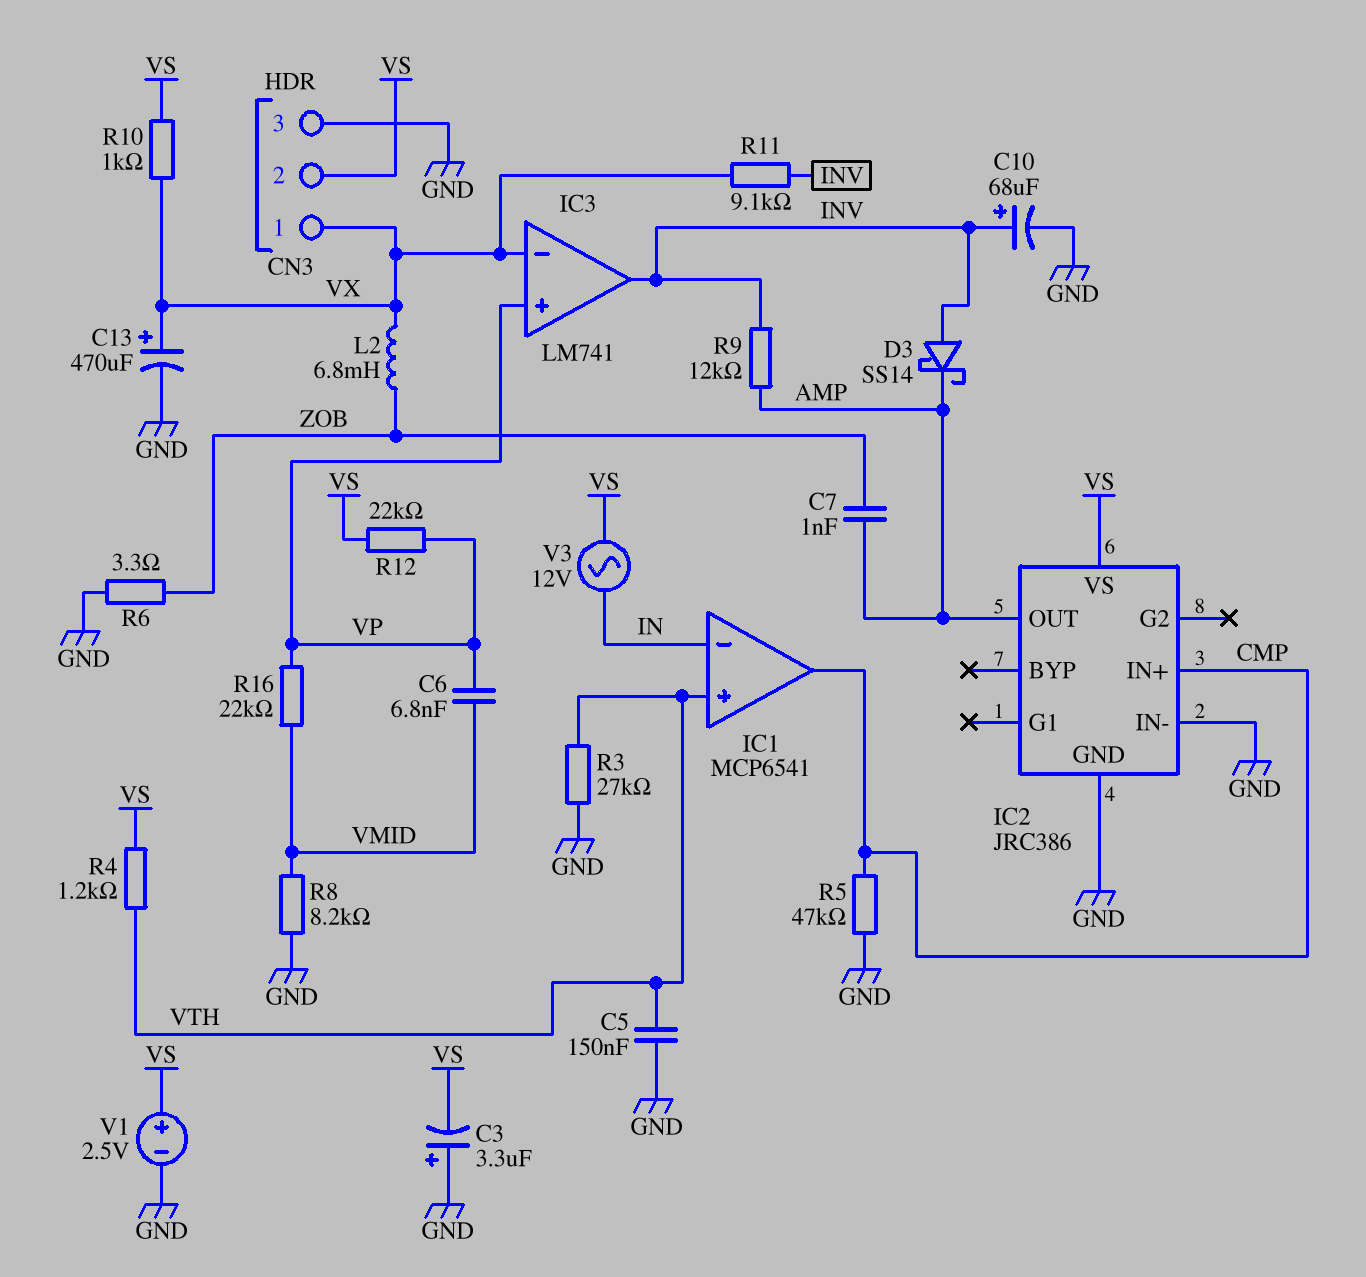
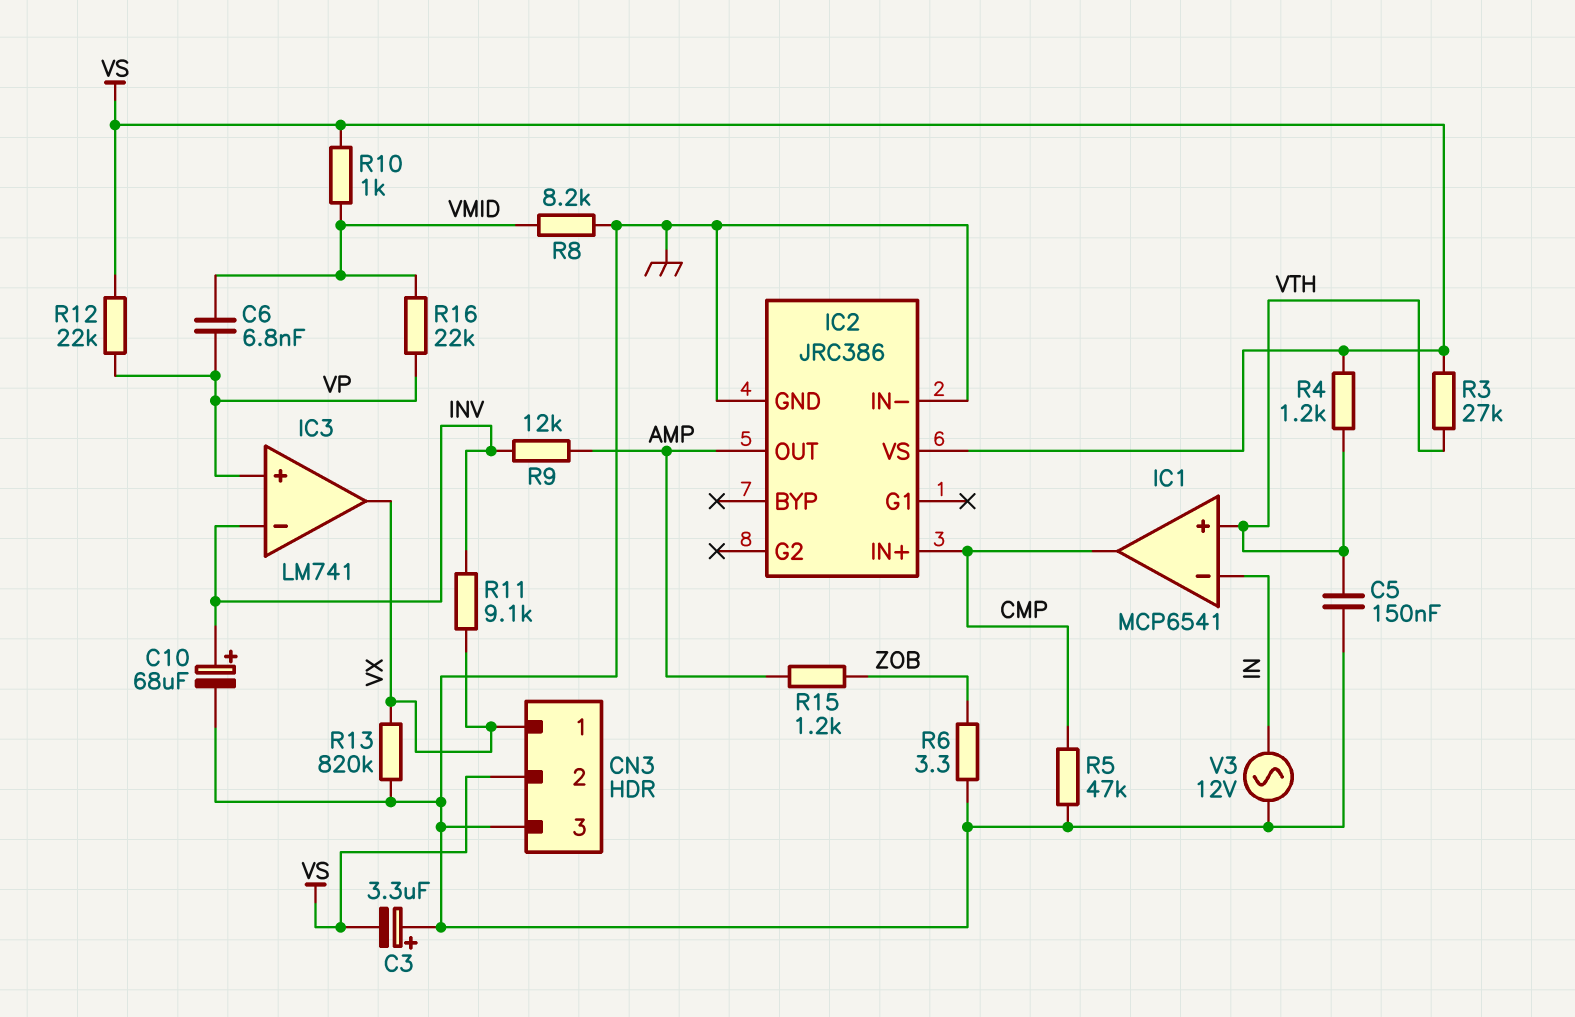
C7: 1nF (AMP, ZOB) -> none
C13: 470uF (plus VX, minus GND) -> none
D3: schottky SS14 (A INV, K AMP) -> none
IC3 pin in-: VX -> INV
IC3 pin out: INV -> VX
L2: 6.8mH (VX, ZOB) -> none
R3: 27k (GND, VTH) -> 27k (VS, VTH)
R10: 1k (VS, VX) -> 1k (VMID, VS)
R13: none -> 820k (GND, VX)
R15: none -> 1.2k (AMP, ZOB)
V1: 2.5V (plus VS, minus GND) -> none
V3: AC 12V (IN, VS) -> AC 12V (GND, IN)

